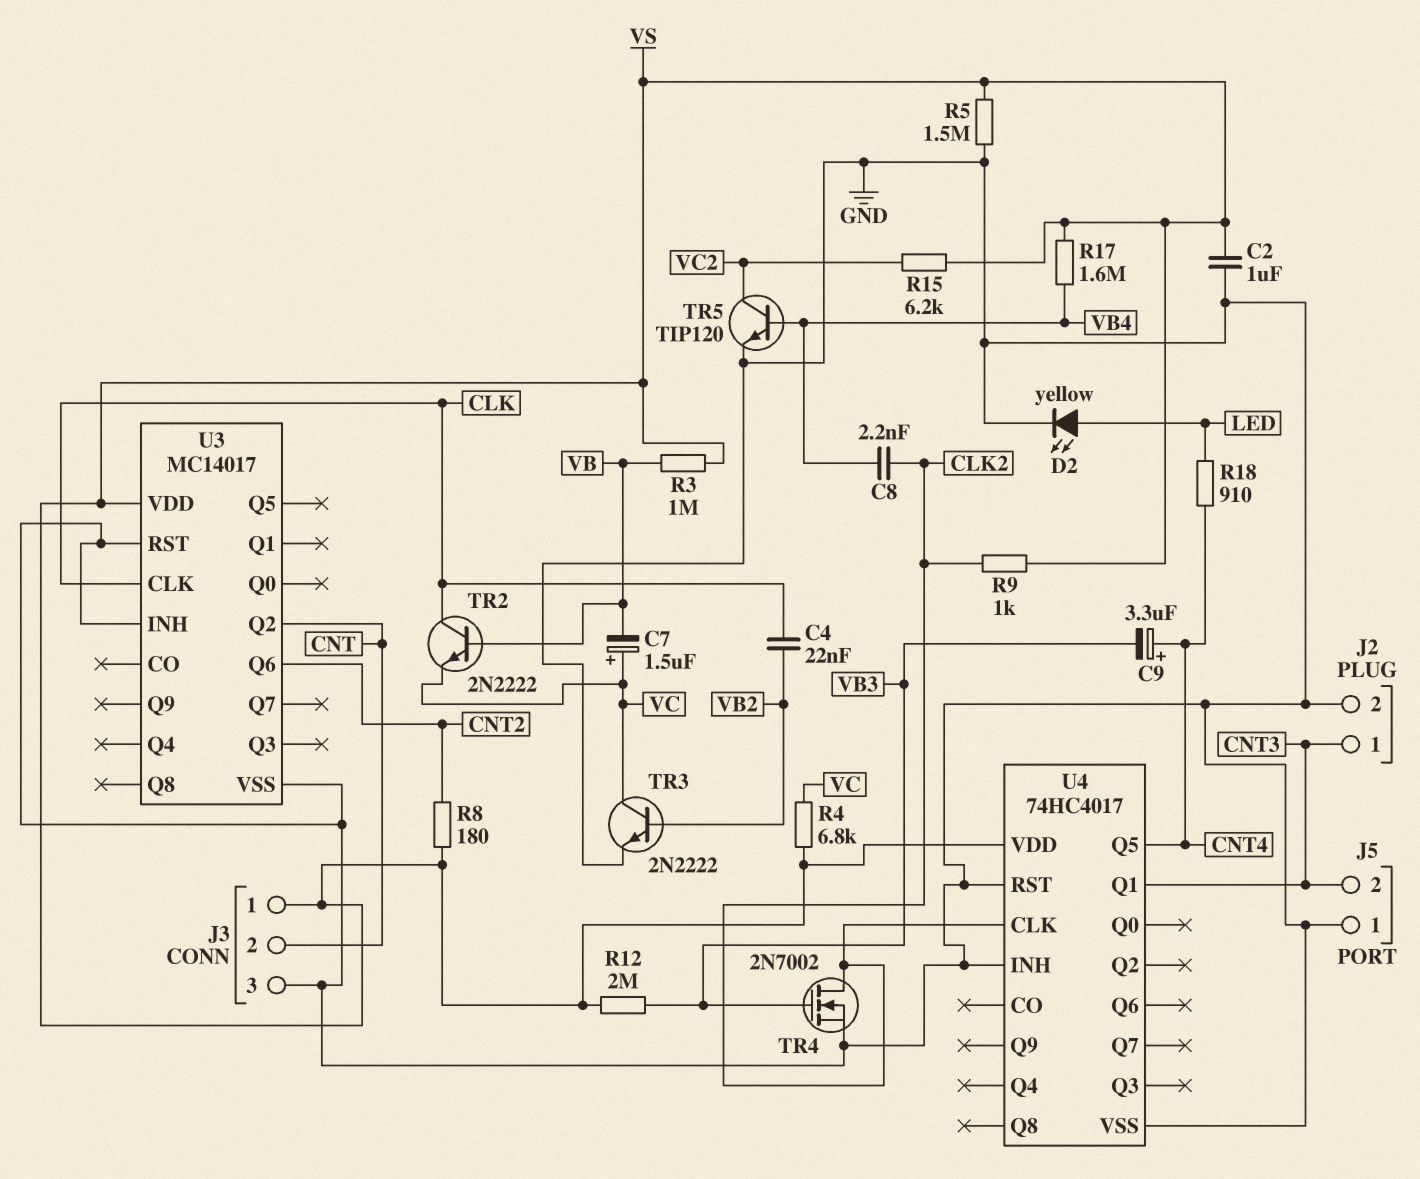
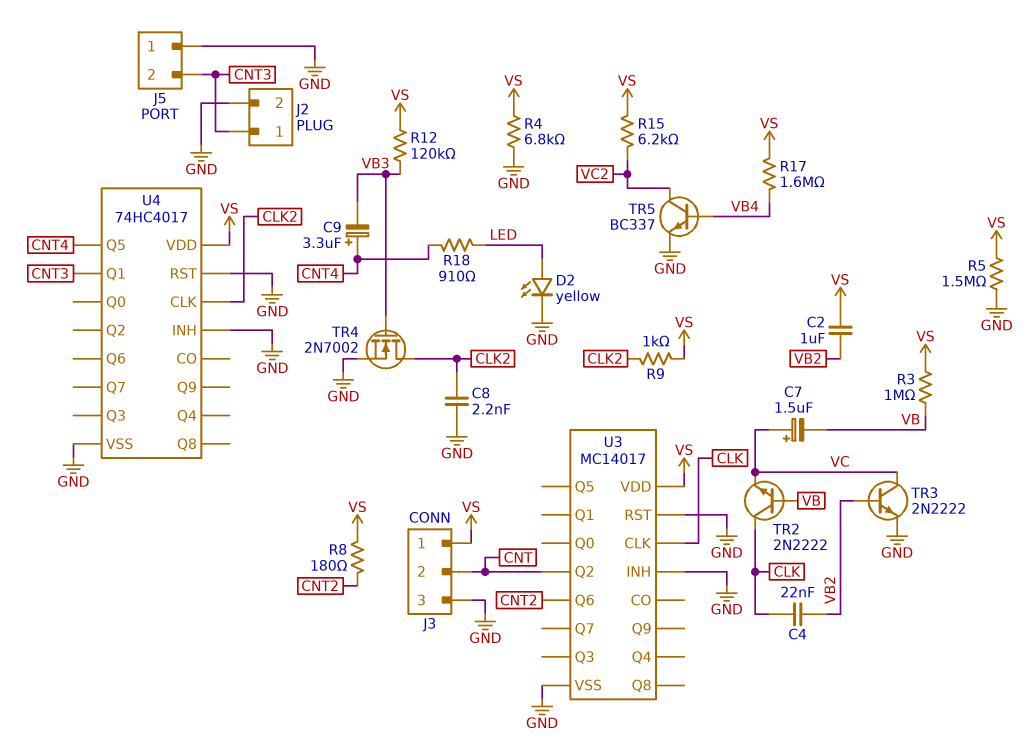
C2: 1uF (GND, VS) -> 1uF (VB2, VS)
C8: 2.2nF (CLK2, VB4) -> 2.2nF (CLK2, GND)
R4: 6.8k (VC, VS) -> 6.8k (GND, VS)
R12: 2M (VB3, VS) -> 120k (VB3, VS)
TR5: NPN TIP120 (B VB4, C VC2, E GND) -> NPN BC337 (B VB4, C VC2, E GND)

